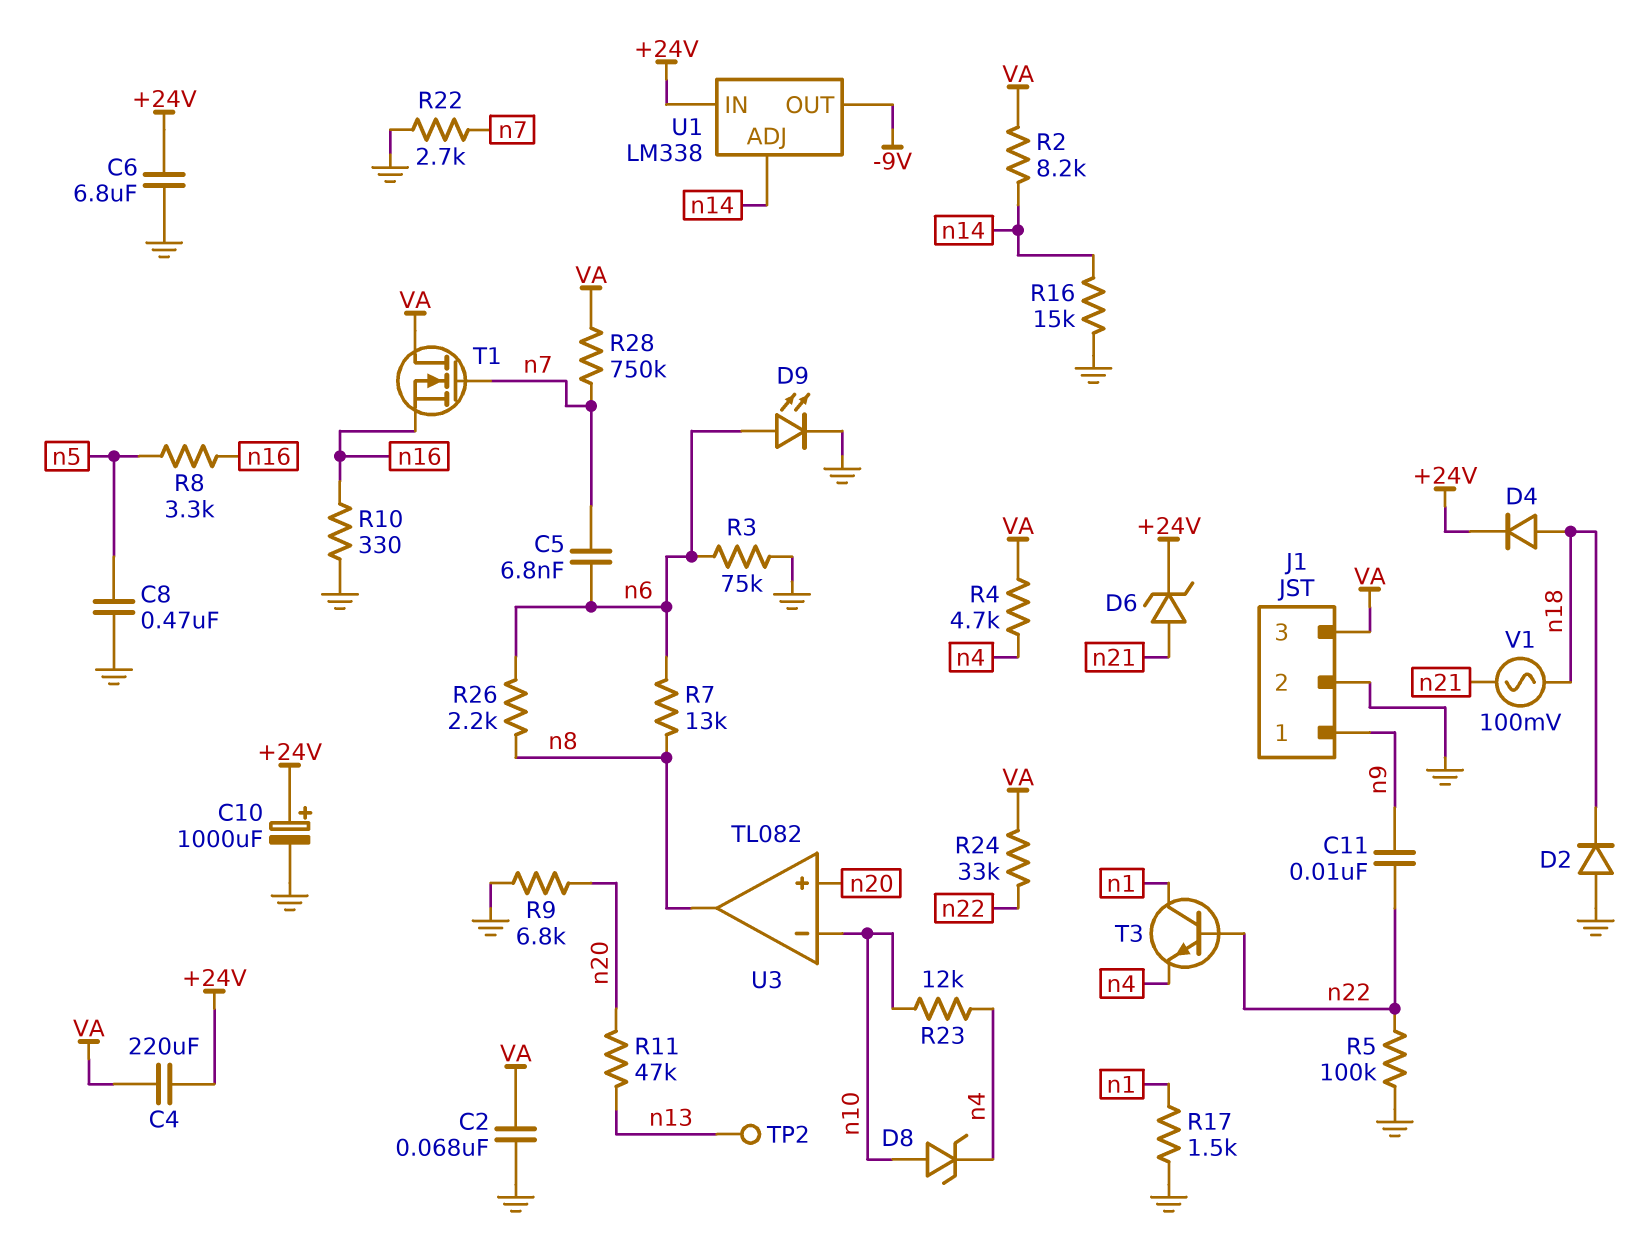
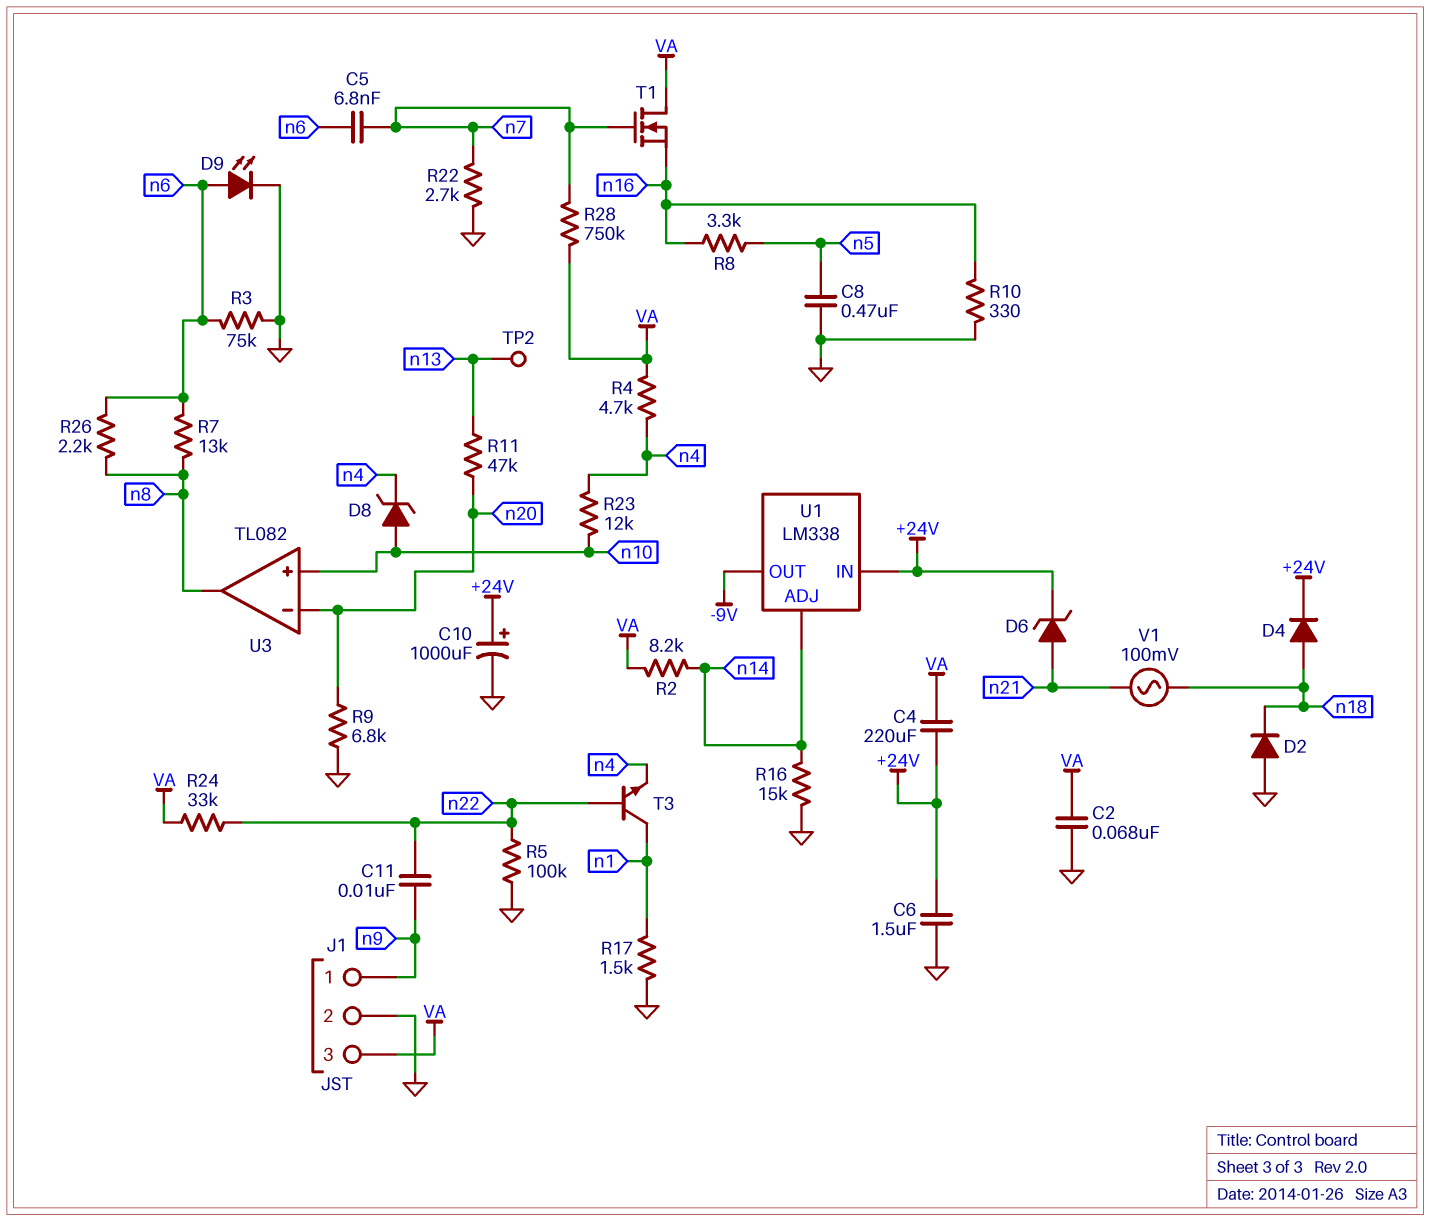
C6: 6.8uF (+24V, GND) -> 1.5uF (+24V, GND)
U3 pin in+: n20 -> n10
U3 pin in-: n10 -> n20

